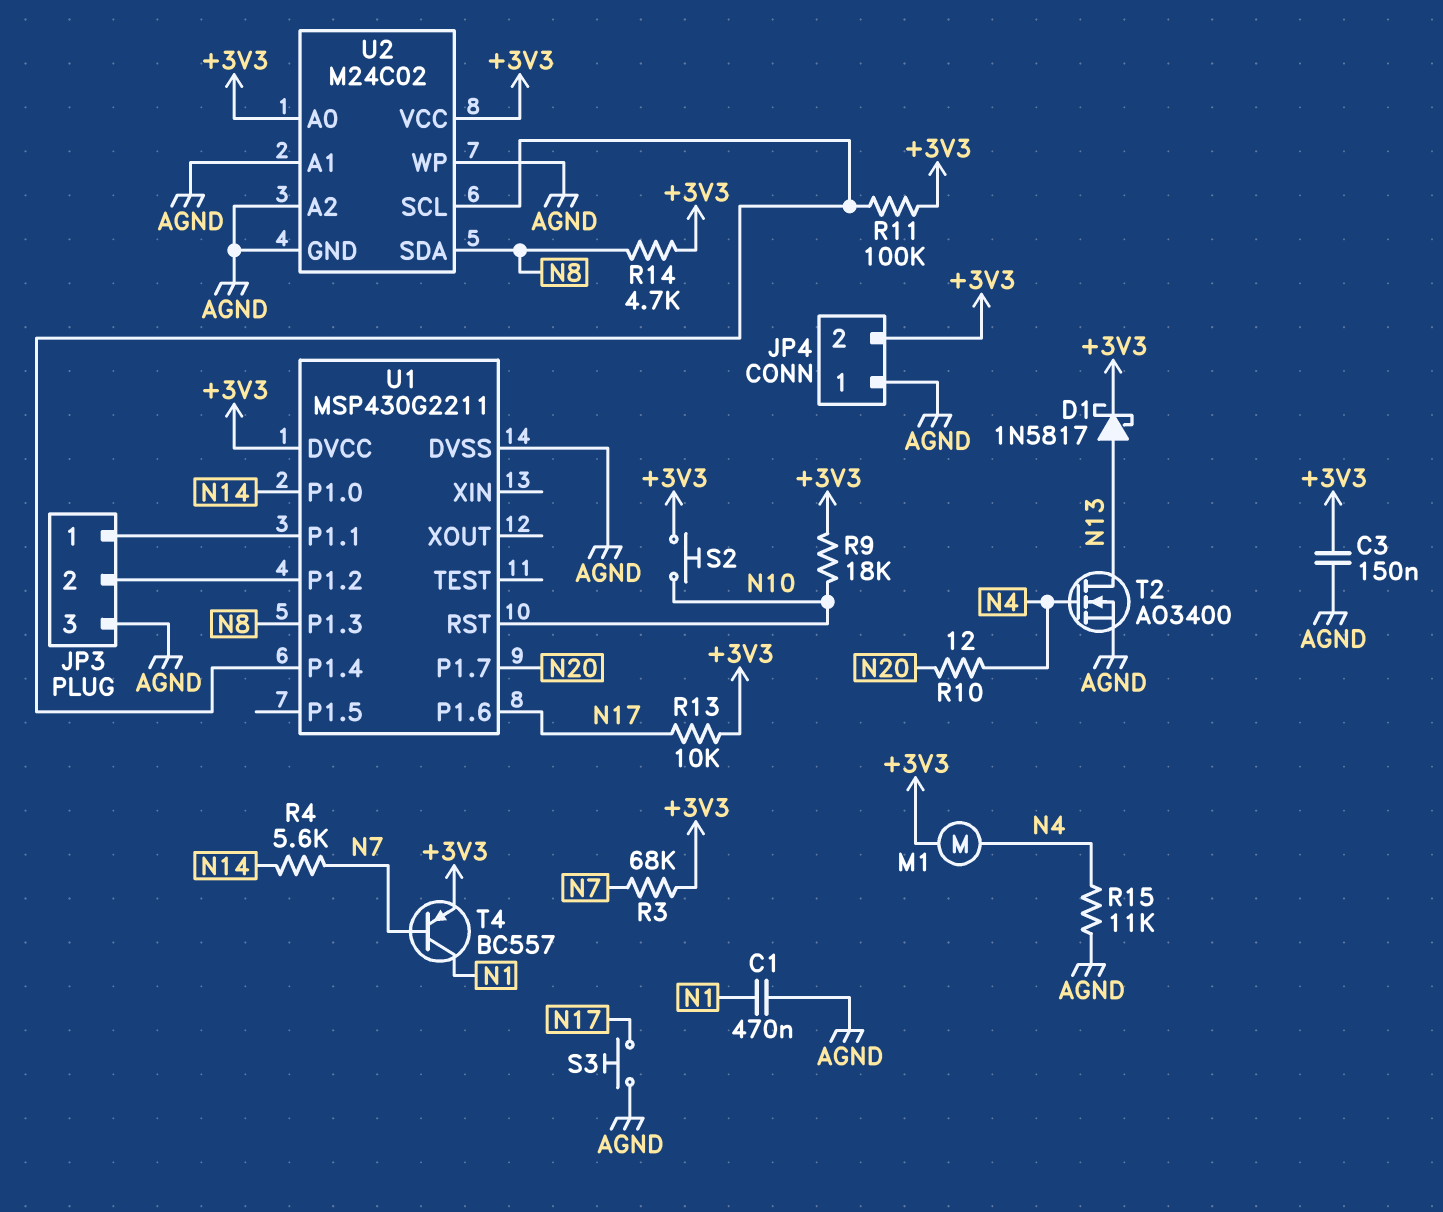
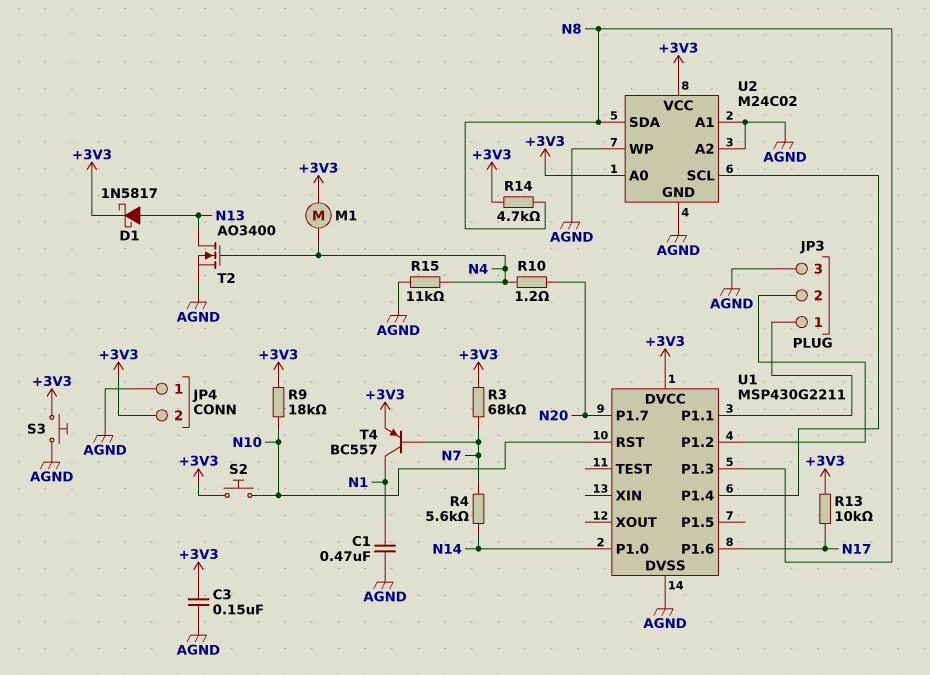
R10: 12 (N4, N20) -> 1.2 (N4, N20)
R11: 100k (+3V3, U1/P1.4) -> none
S3: button (AGND, N17) -> button (+3V3, AGND)

